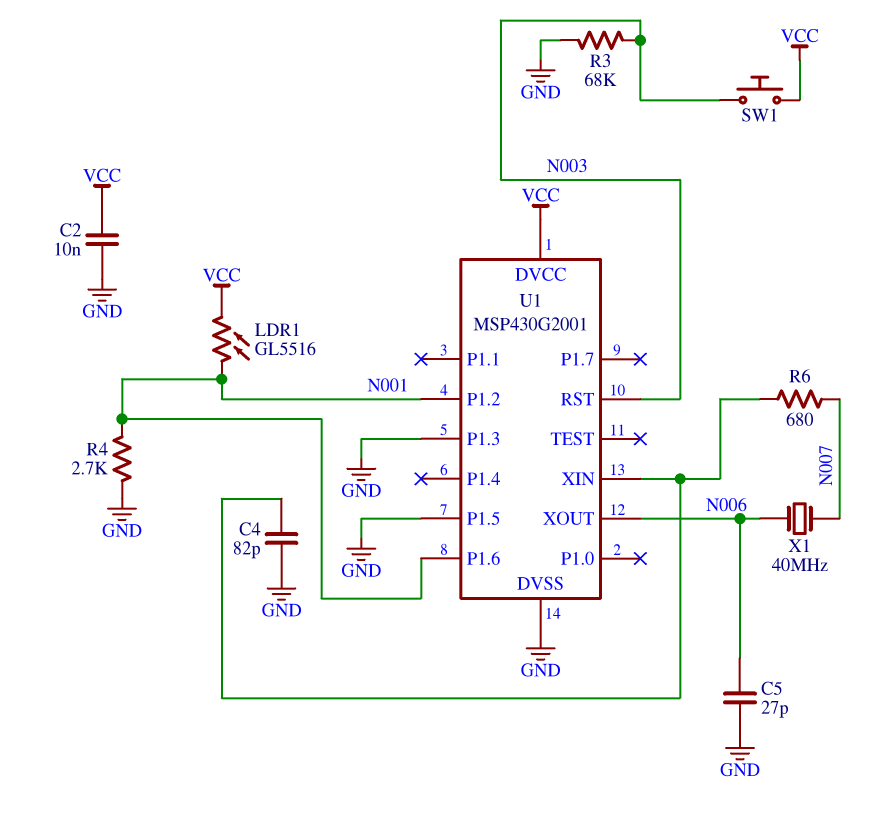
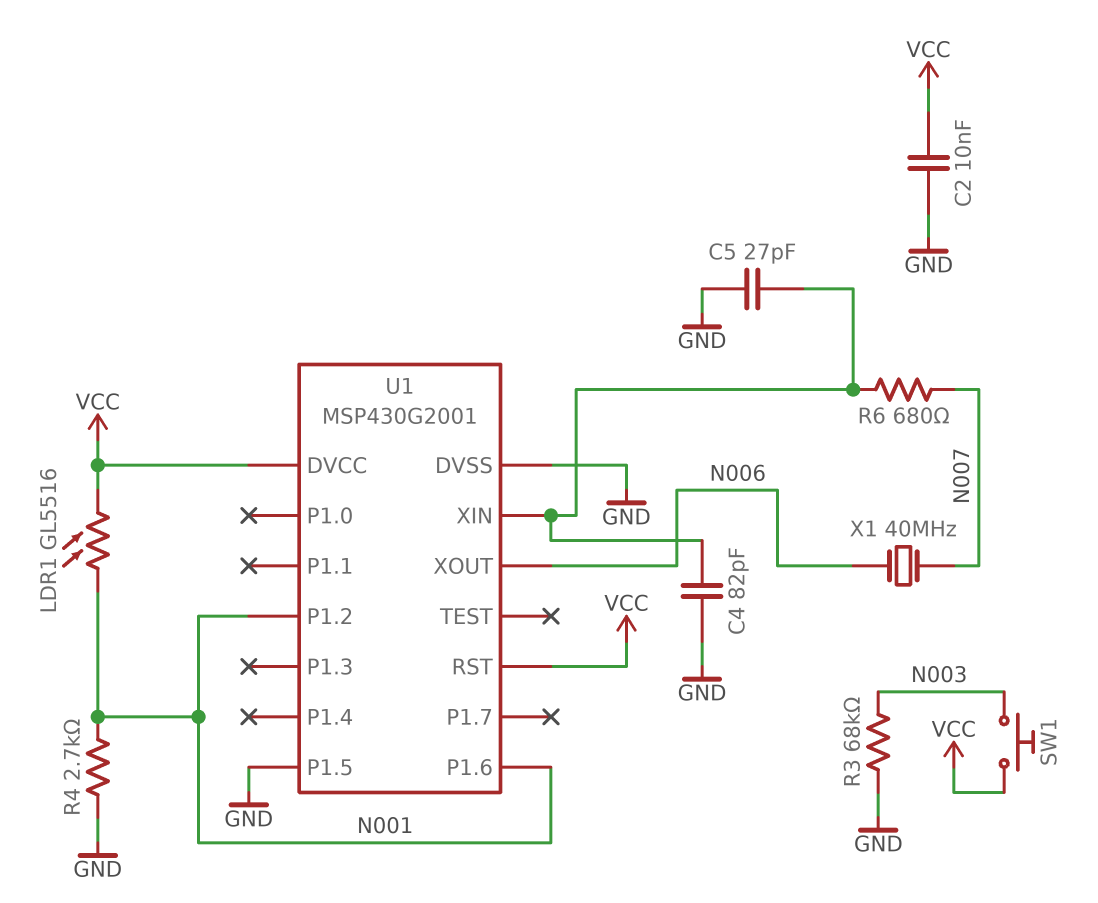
C5: 27pF (GND, N006) -> 27pF (GND, U1/XIN)
U1 pin P1.3: GND -> none
U1 pin RST: N003 -> VCC

